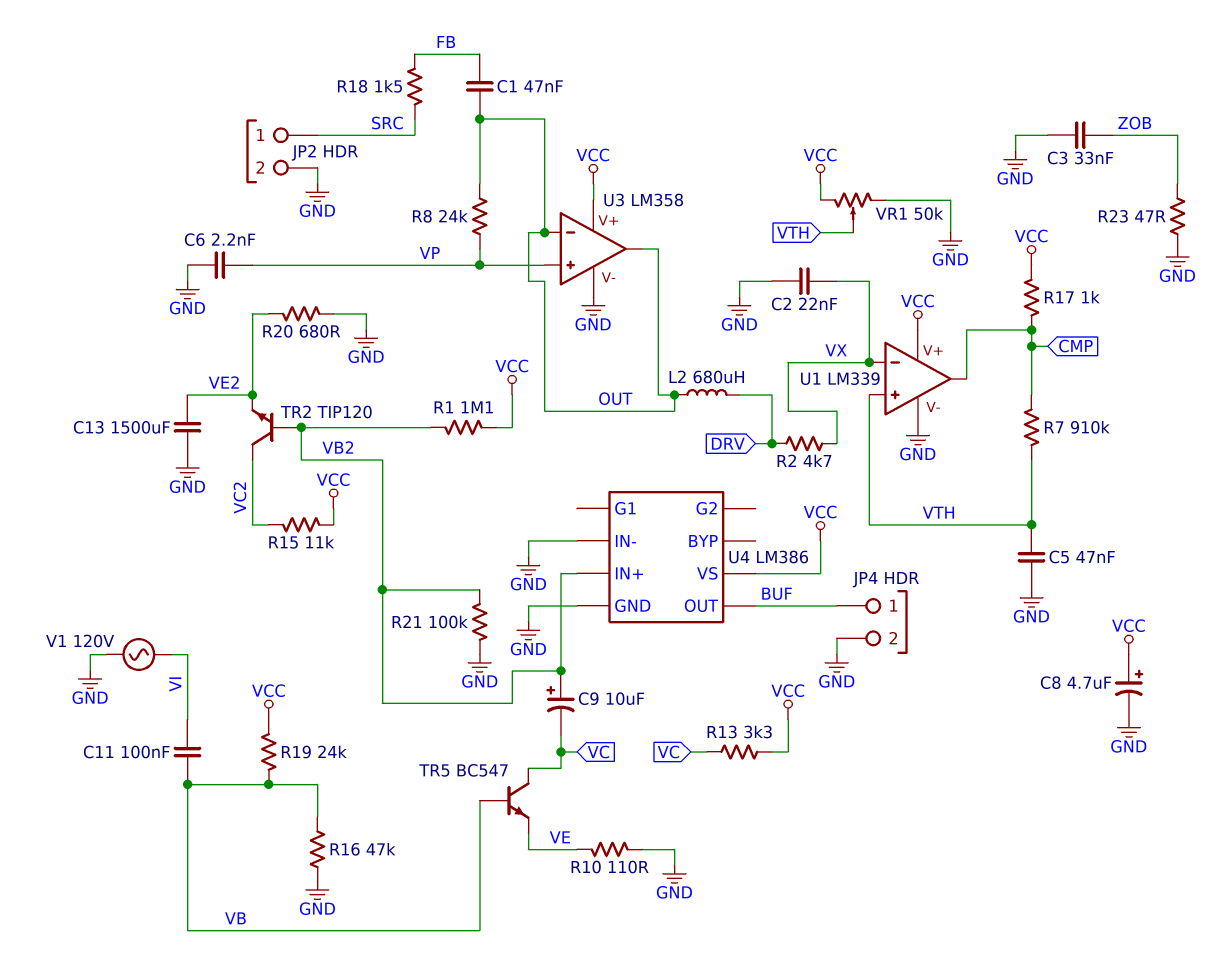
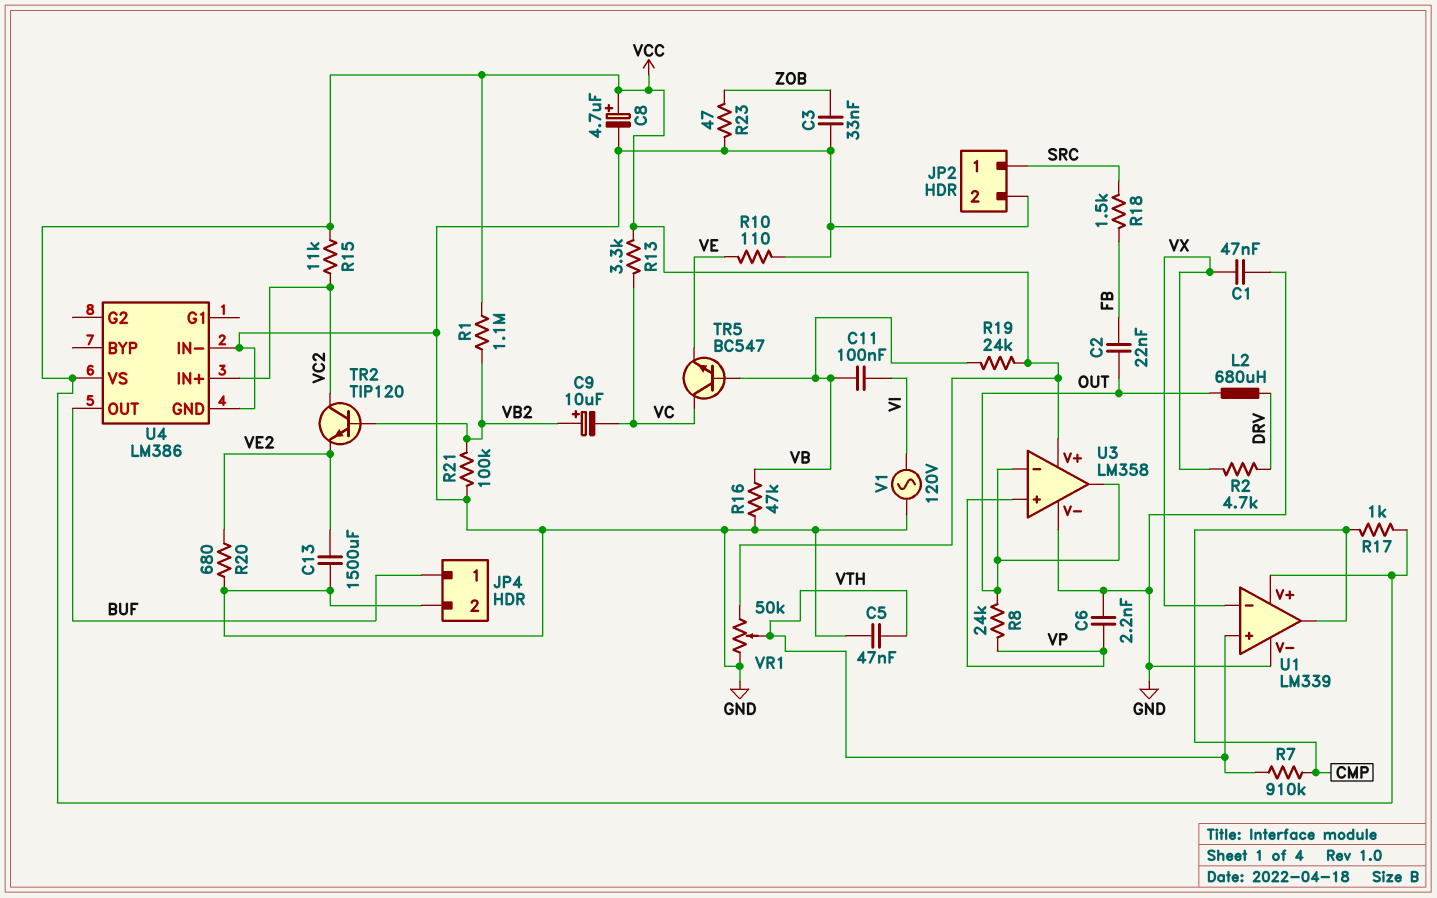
C1: 47nF (FB, OUT) -> 47nF (GND, VX)
C2: 22nF (GND, VX) -> 22nF (FB, OUT)
U4 pin IN+: VB2 -> VC2

